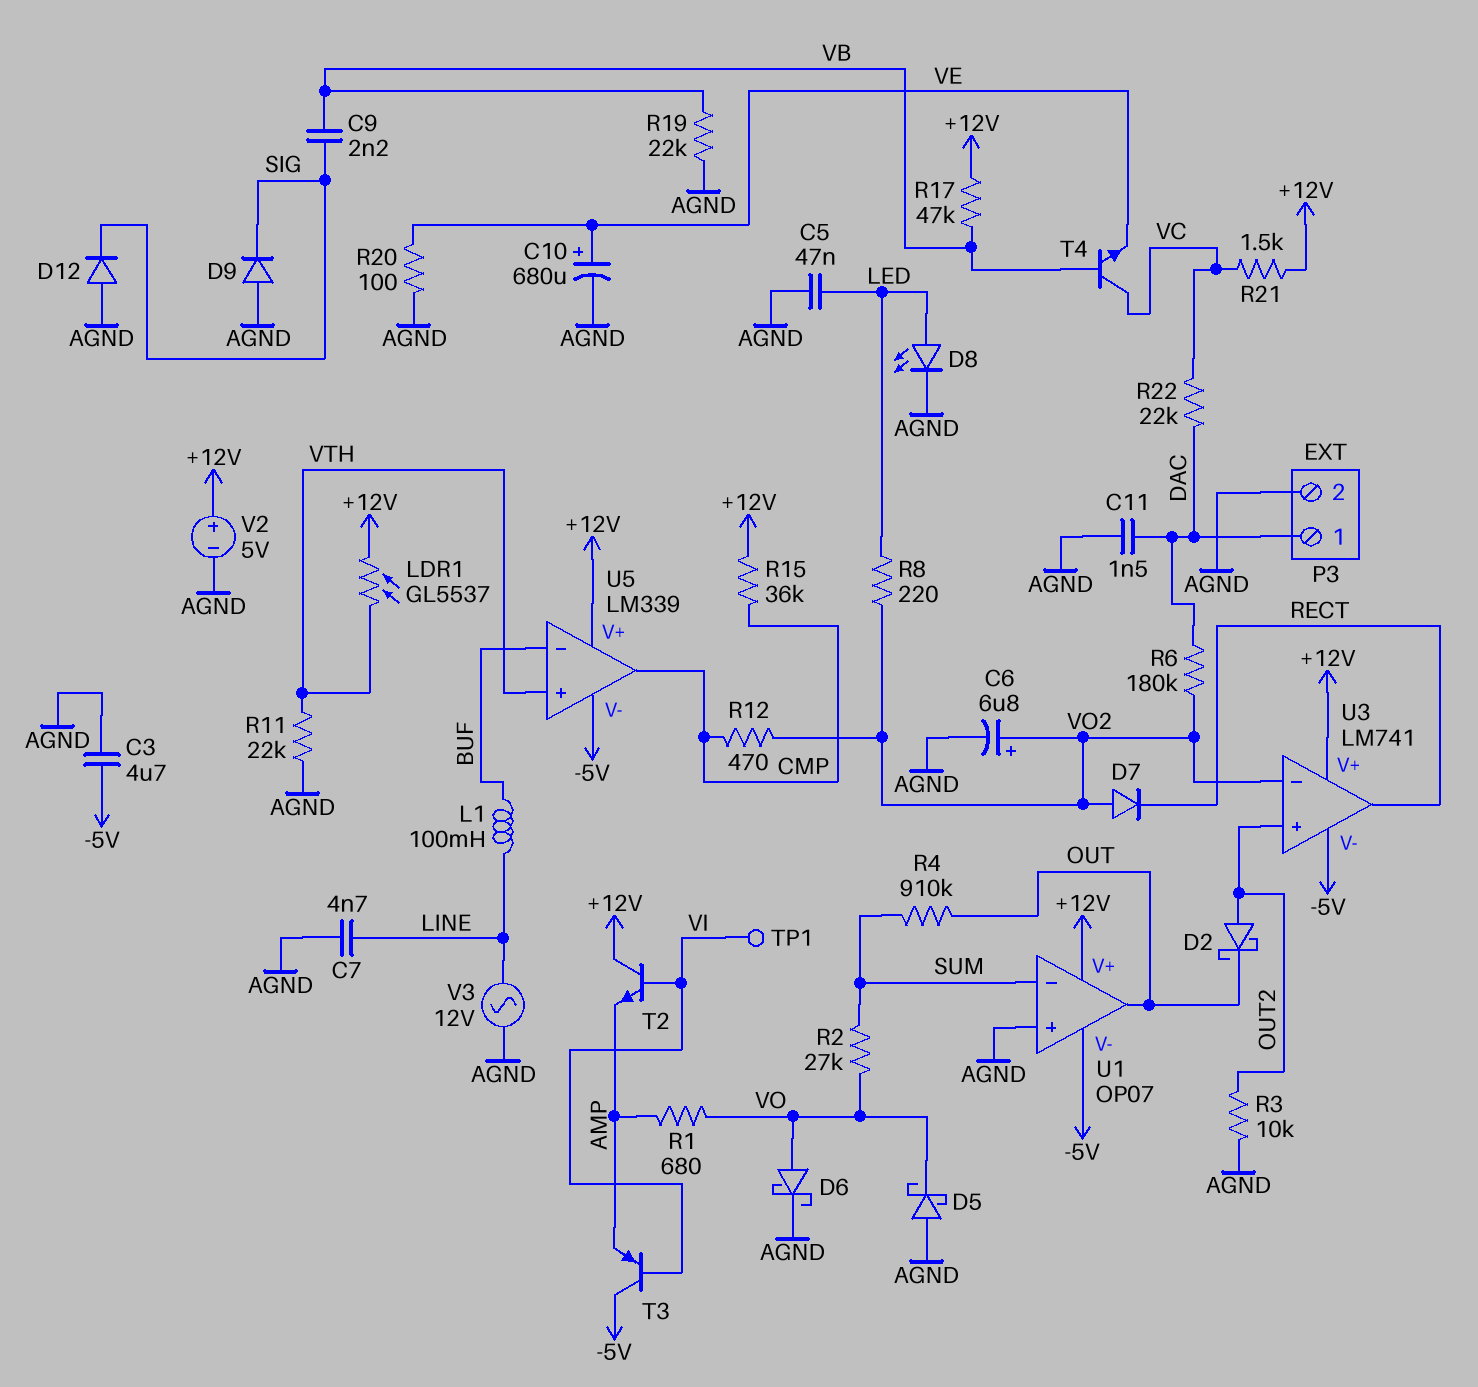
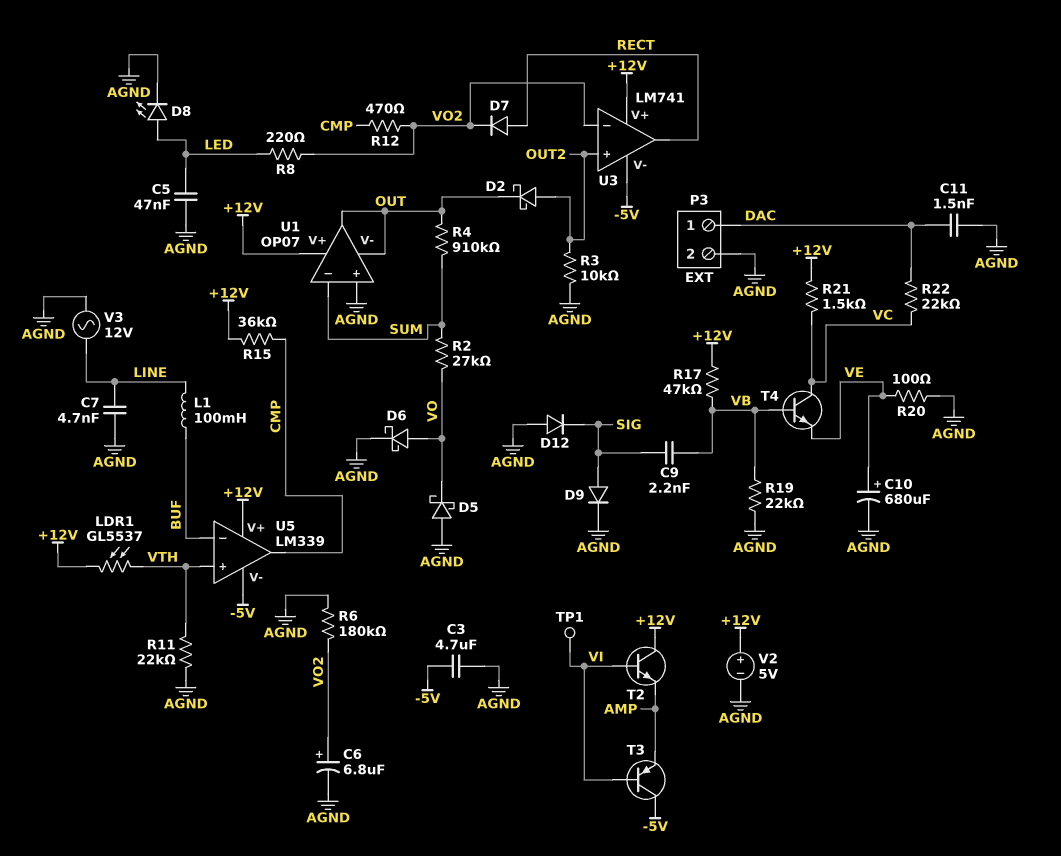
D7: diode (A VO2, K RECT) -> diode (A RECT, K VO2)
D9: diode (A AGND, K SIG) -> diode (A SIG, K AGND)
R1: 680 (AMP, VO) -> none
R6: 180k (DAC, VO2) -> 180k (AGND, VO2)
U1 pin V-: -5V -> OUT

